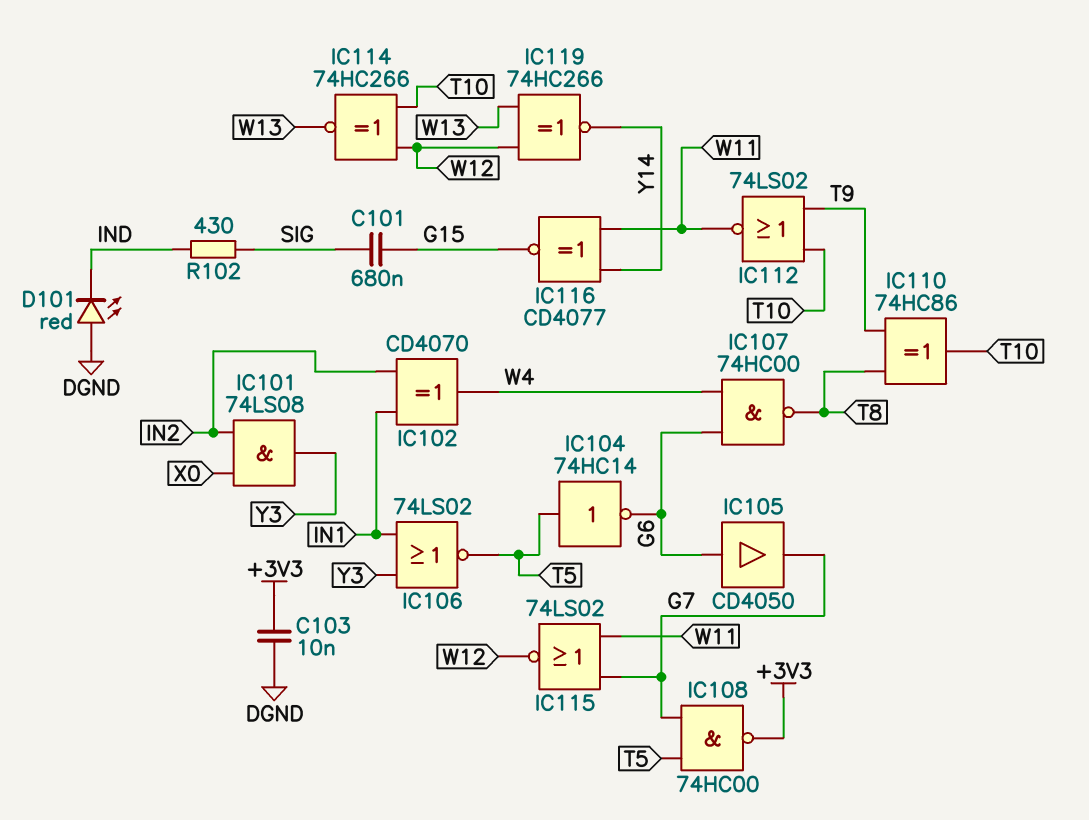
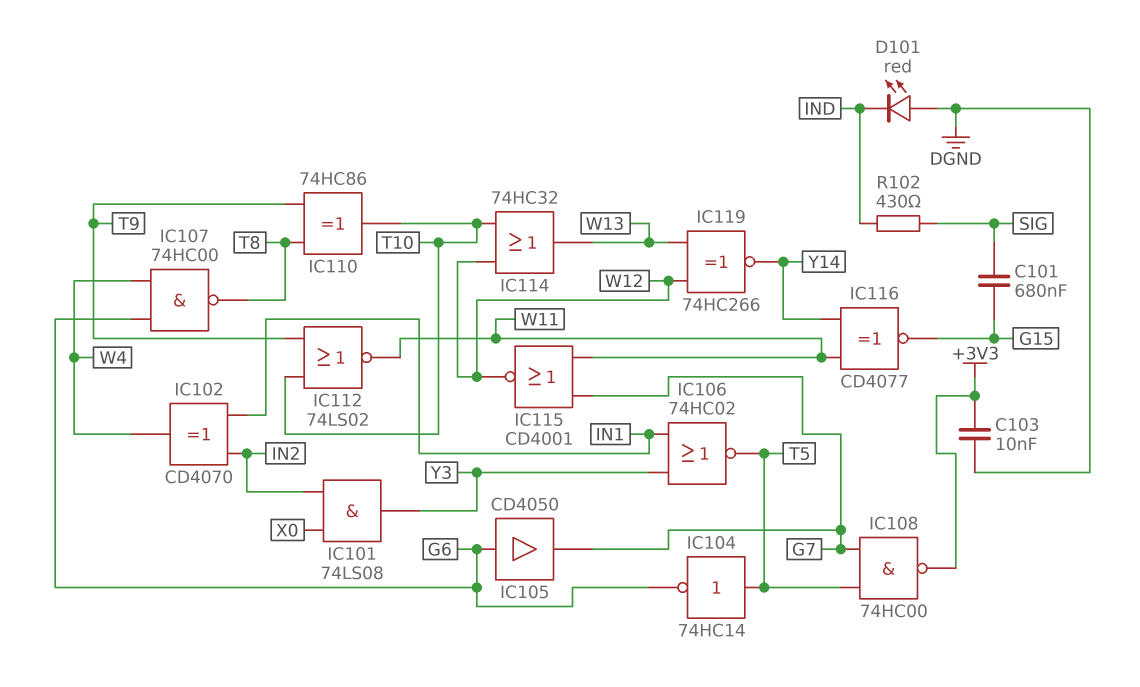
IC106: NOR 74LS02 (in IN1, in Y3, out T5) -> NOR 74HC02 (in IN1, in Y3, out T5)
IC114: XNOR 74HC266 (in T10, in W12, out W13) -> OR 74HC32 (in T10, in W12, out W13)
IC115: NOR 74LS02 (in G7, in W11, out W12) -> NOR CD4001 (in G7, in W11, out W12)

